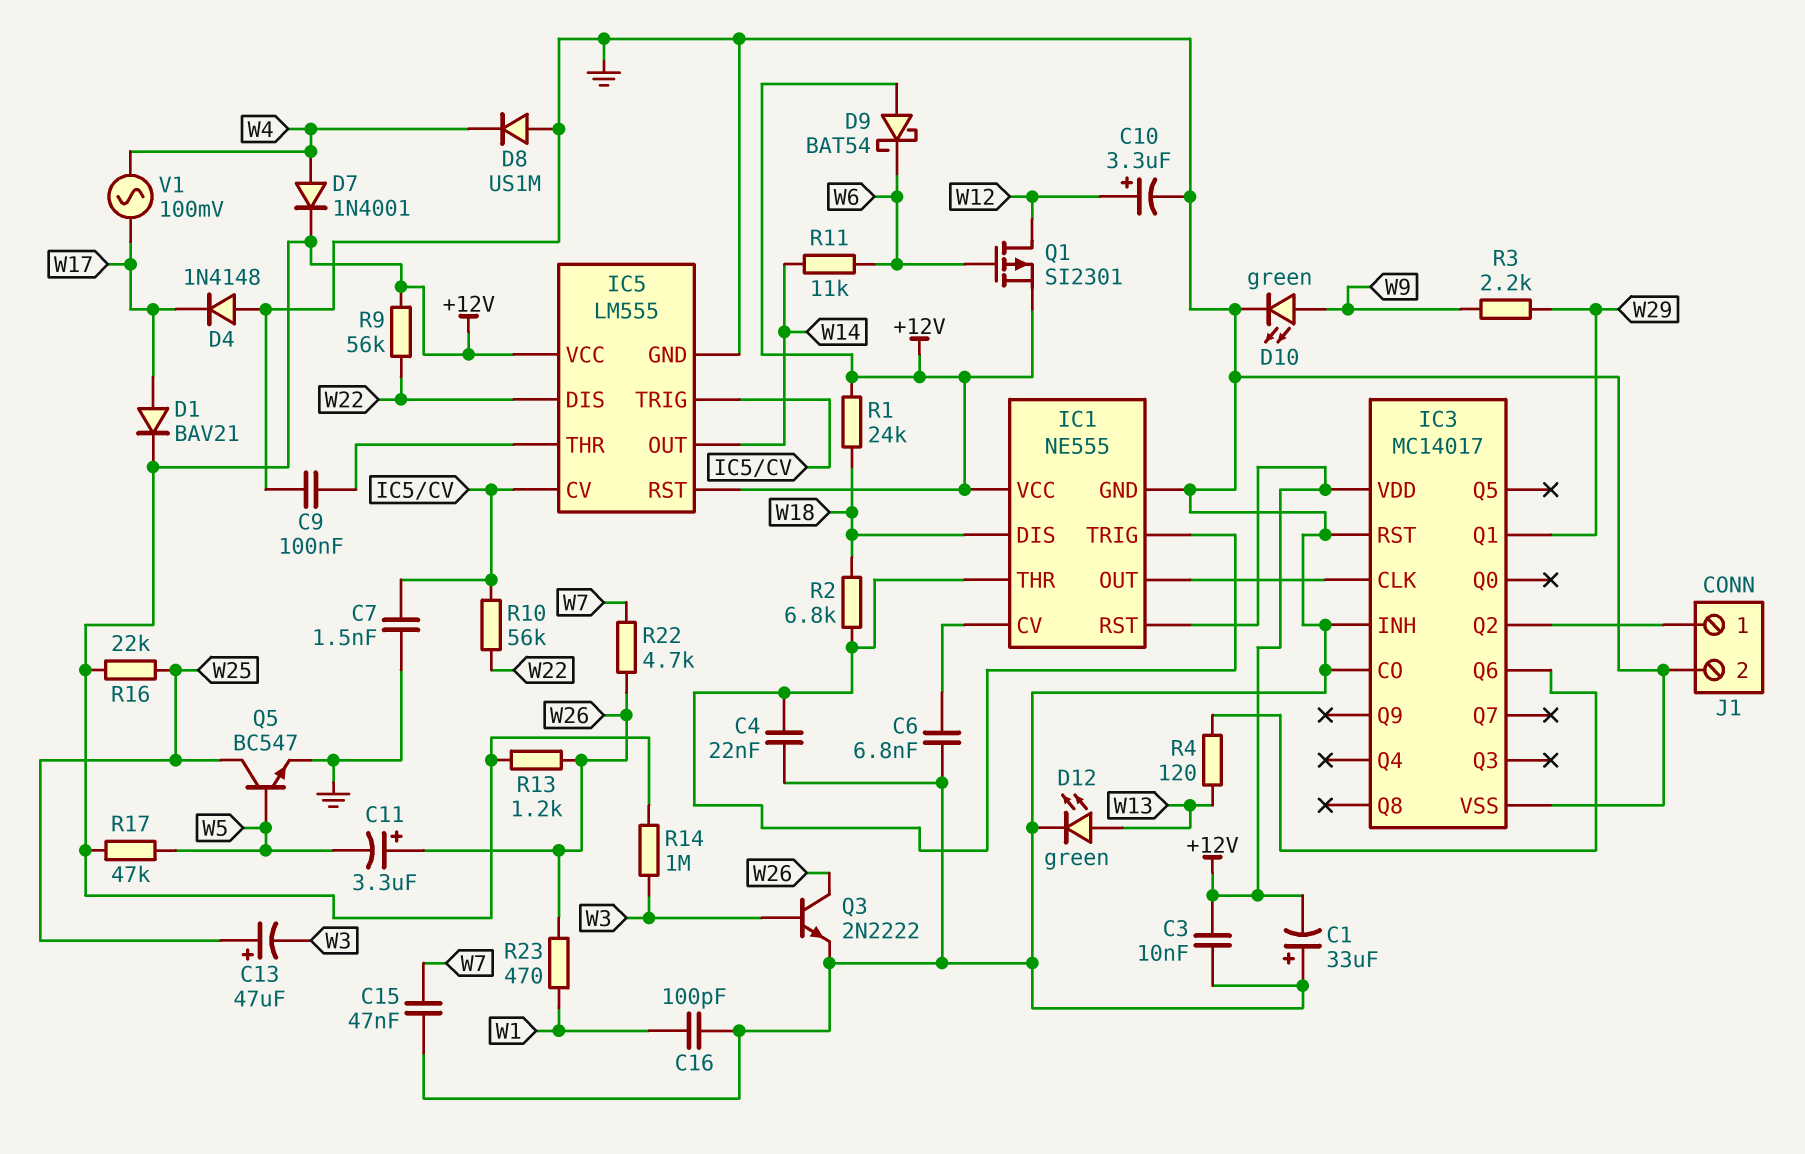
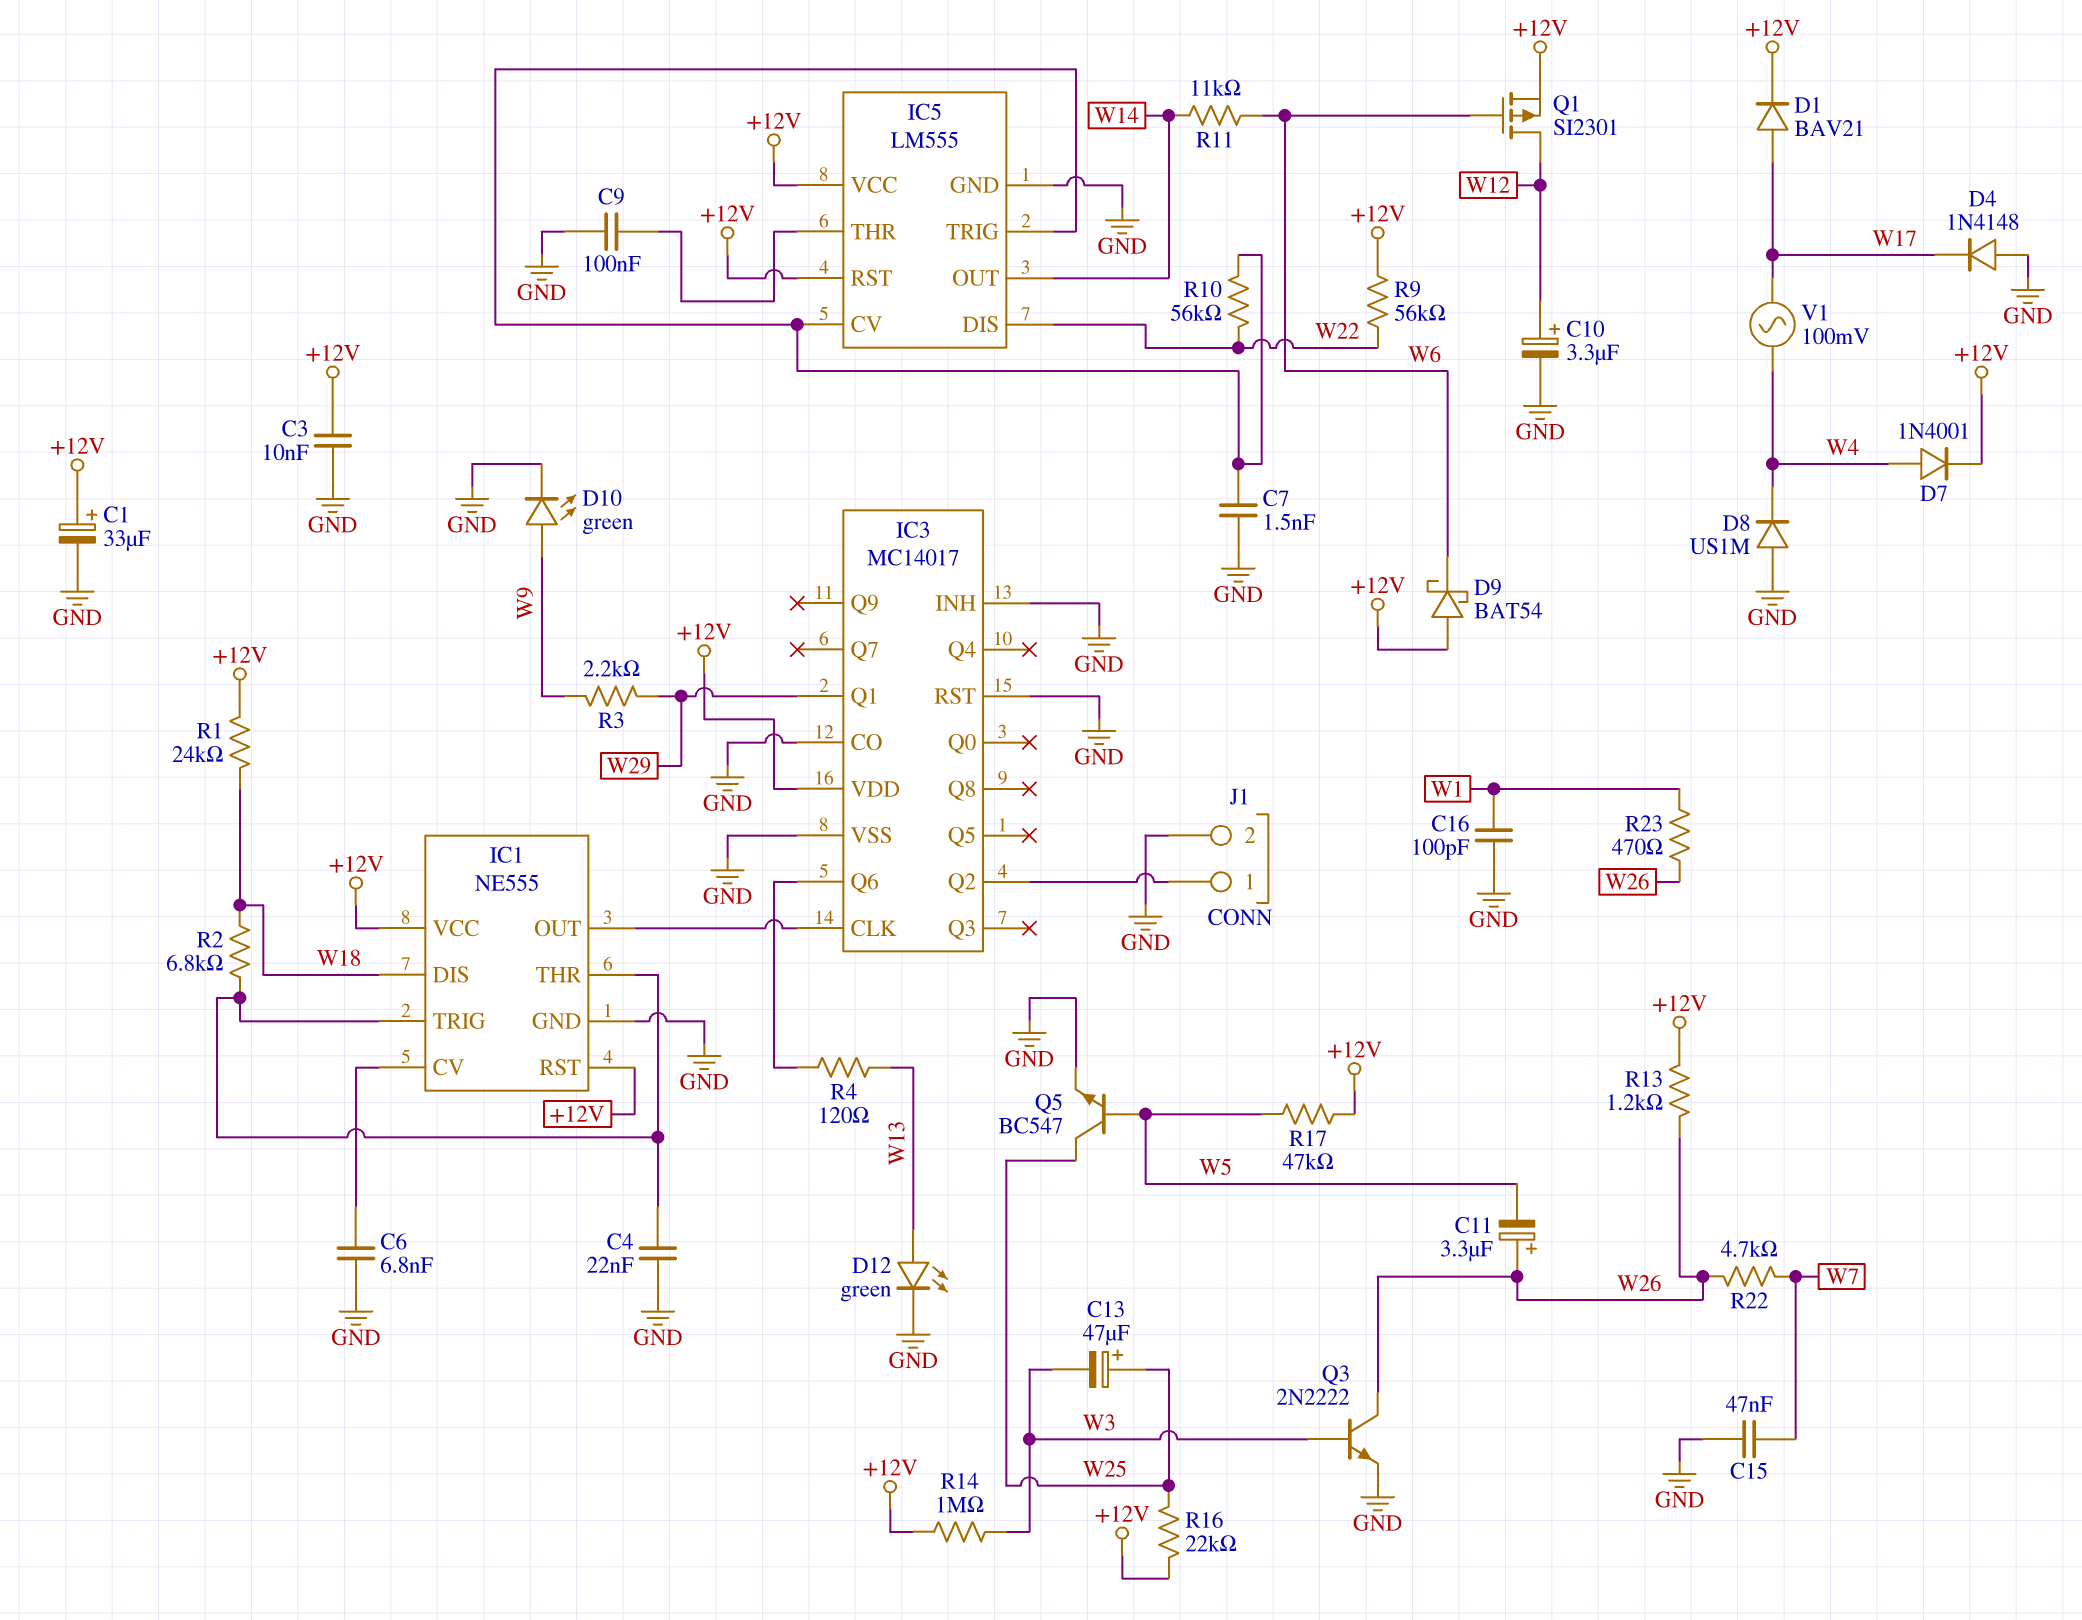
C1: 33uF (plus GND, minus +12V) -> 33uF (plus +12V, minus GND)

